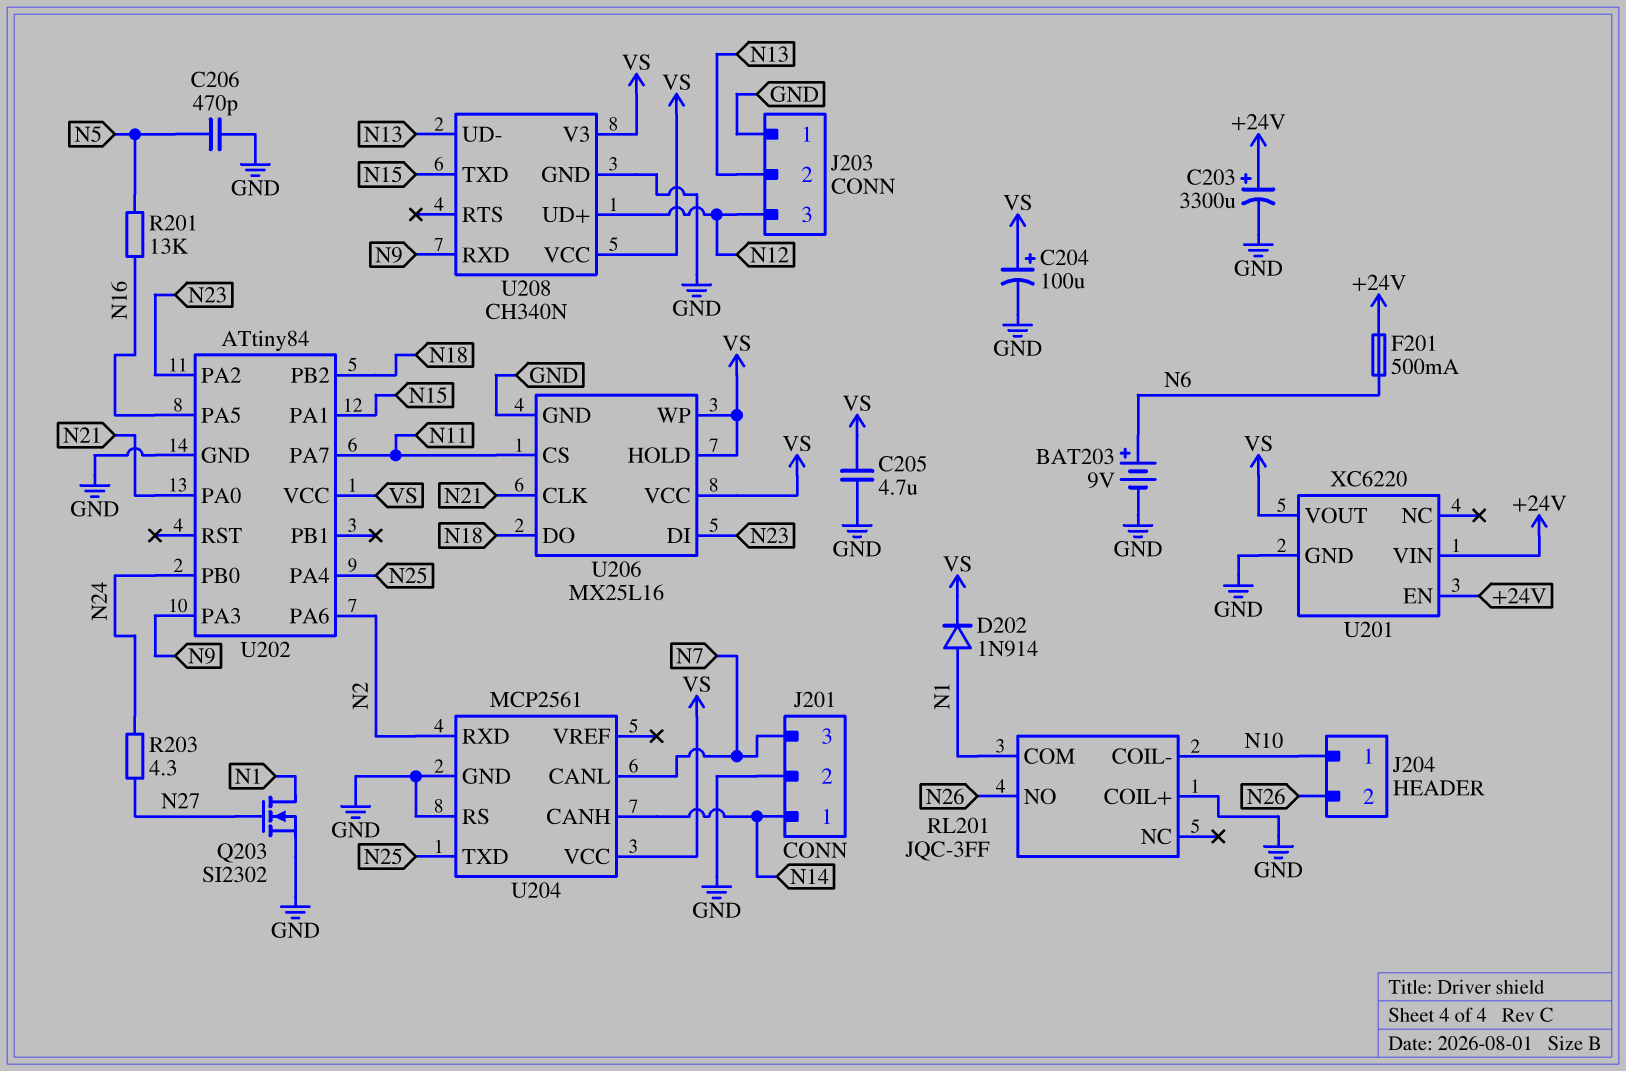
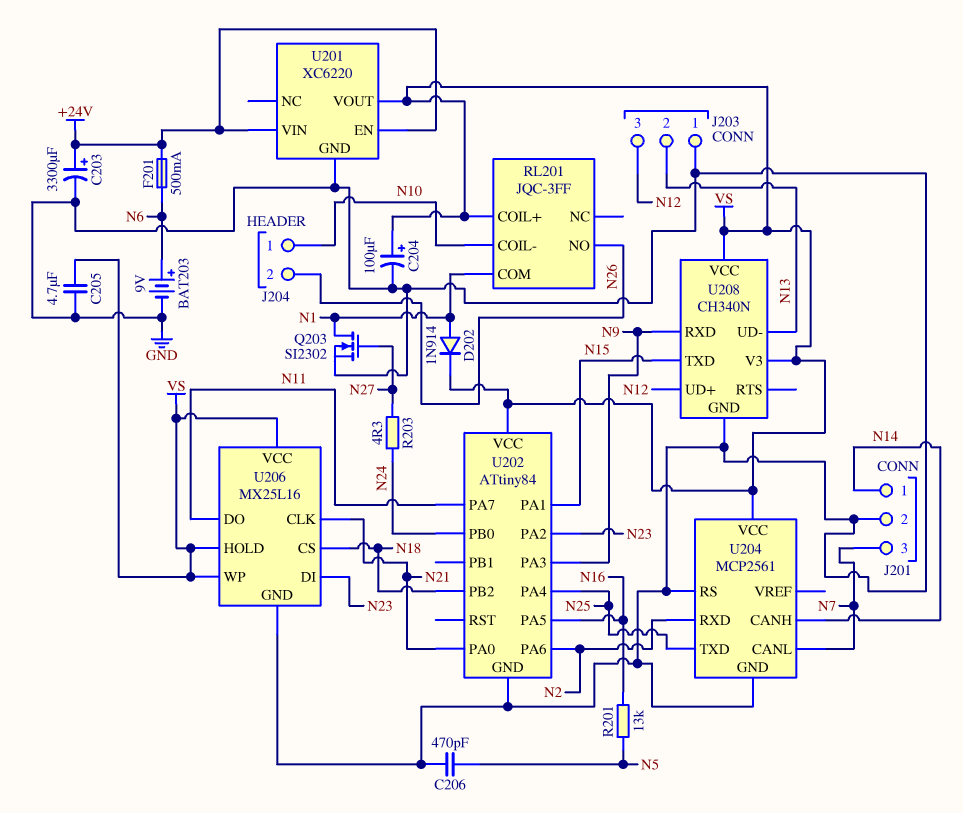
RL201 pin COIL+: GND -> VS
U206 pin CS: N11 -> N18
U206 pin DO: N18 -> N11

